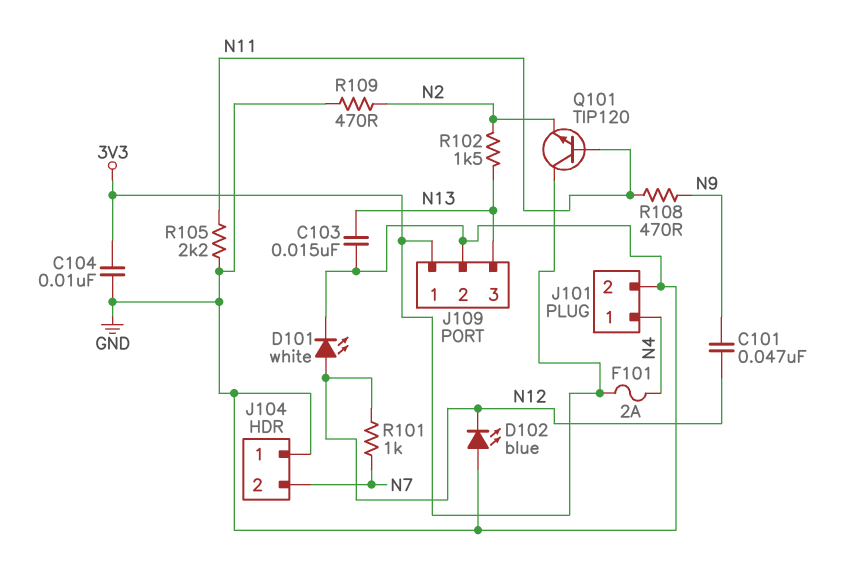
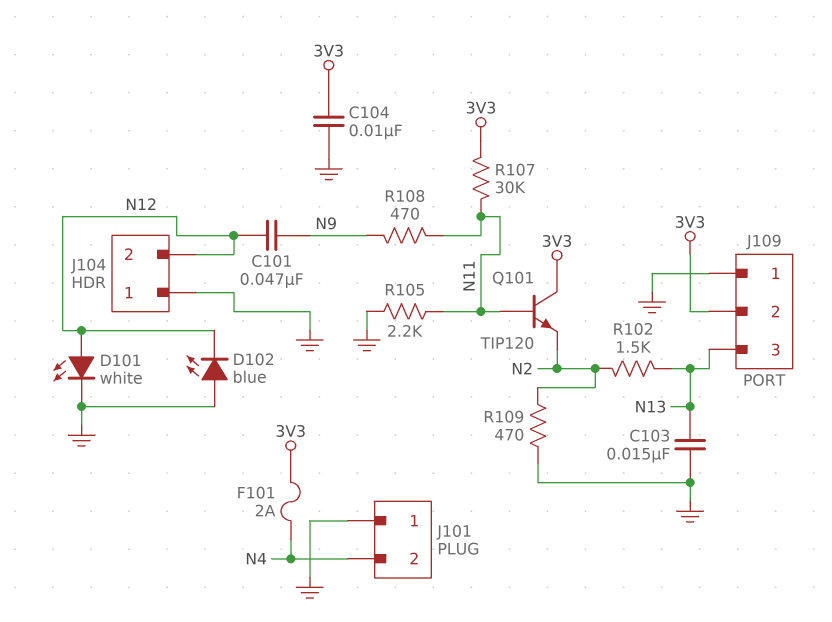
J101 pin 1: N4 -> GND
J101 pin 2: GND -> N4
J104 pin 2: N7 -> N12
J109 pin 1: 3V3 -> GND
J109 pin 2: GND -> 3V3
R101: 1k (N7, N12) -> none
R107: none -> 30k (3V3, N11)

